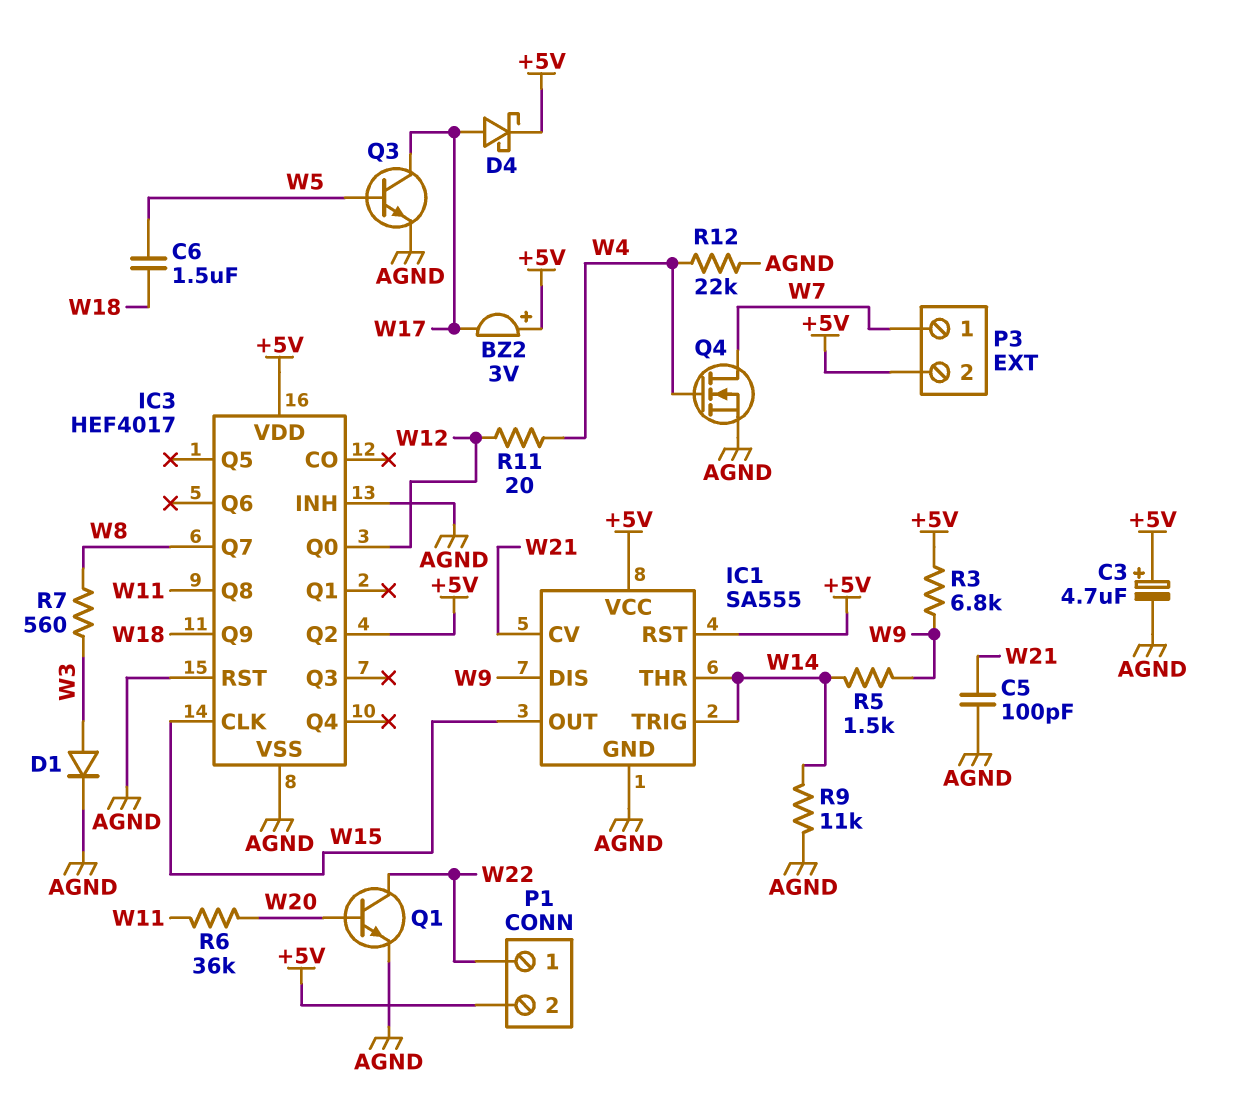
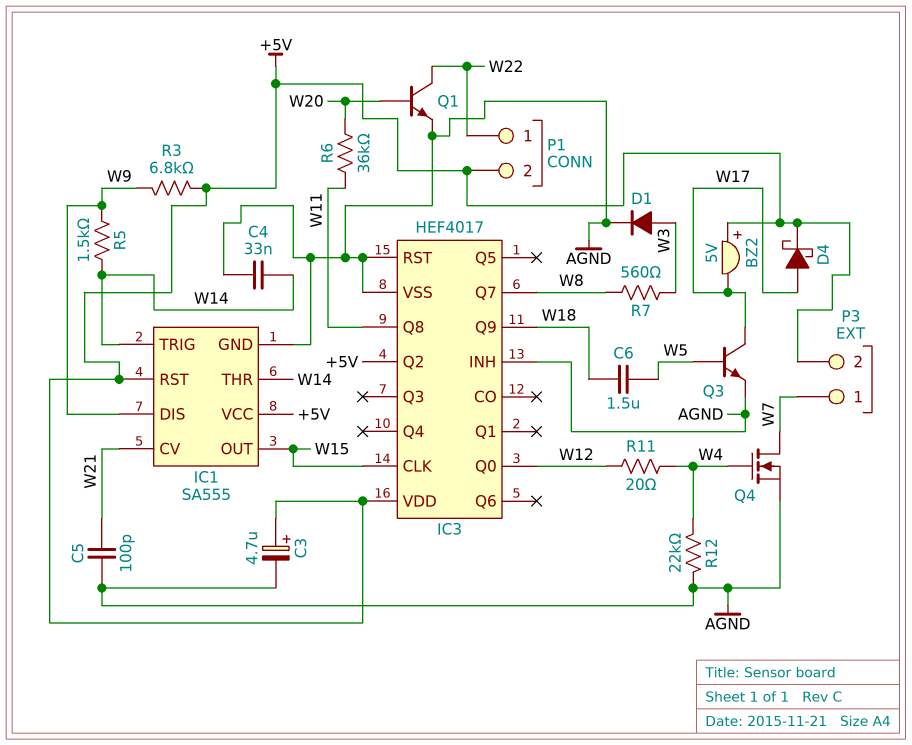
BZ2: buzzer 3V (plus +5V, minus W17) -> buzzer 5V (plus +5V, minus W17)
C4: none -> 33nF (AGND, W14)
R9: 11k (AGND, W14) -> none

